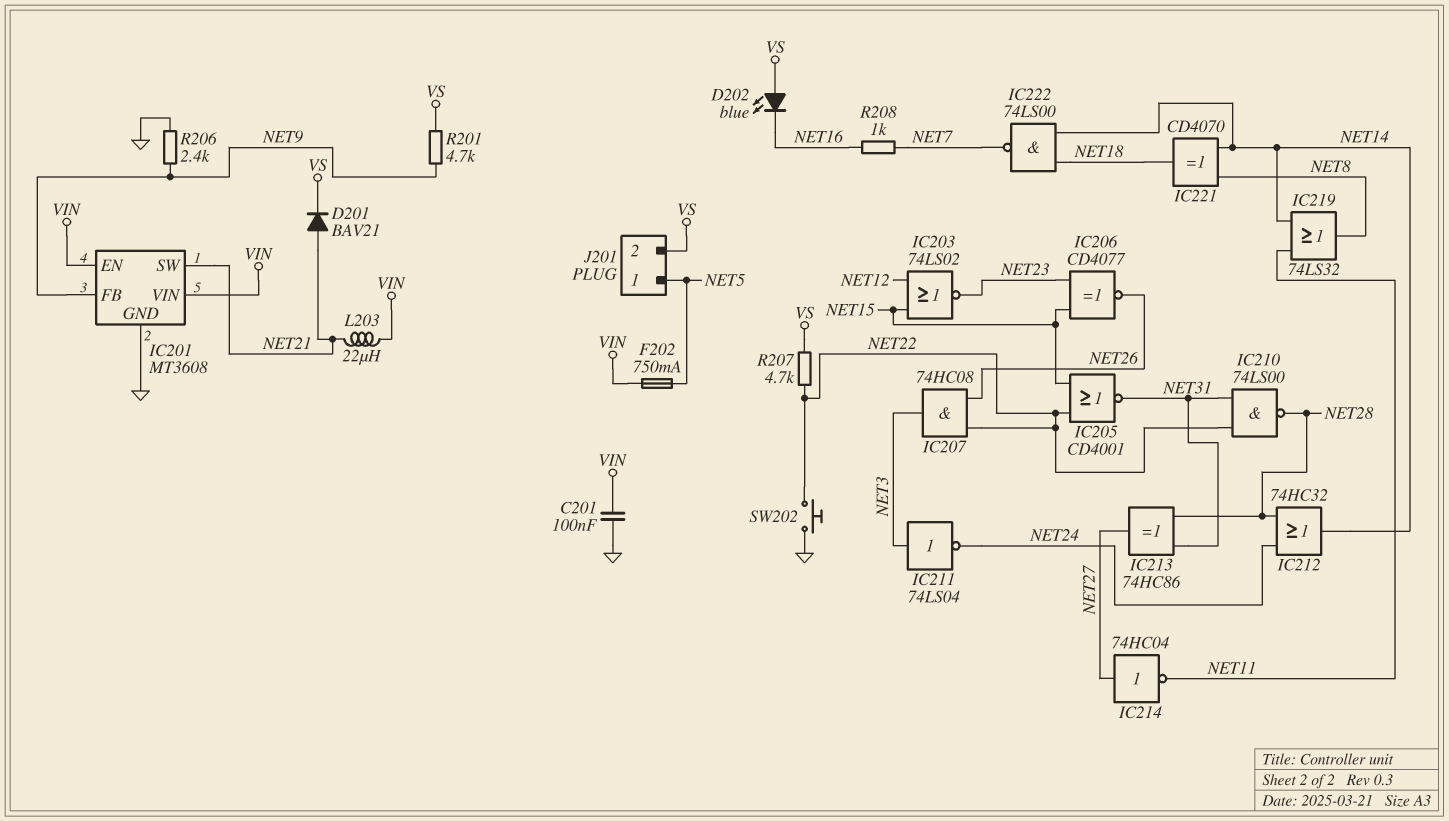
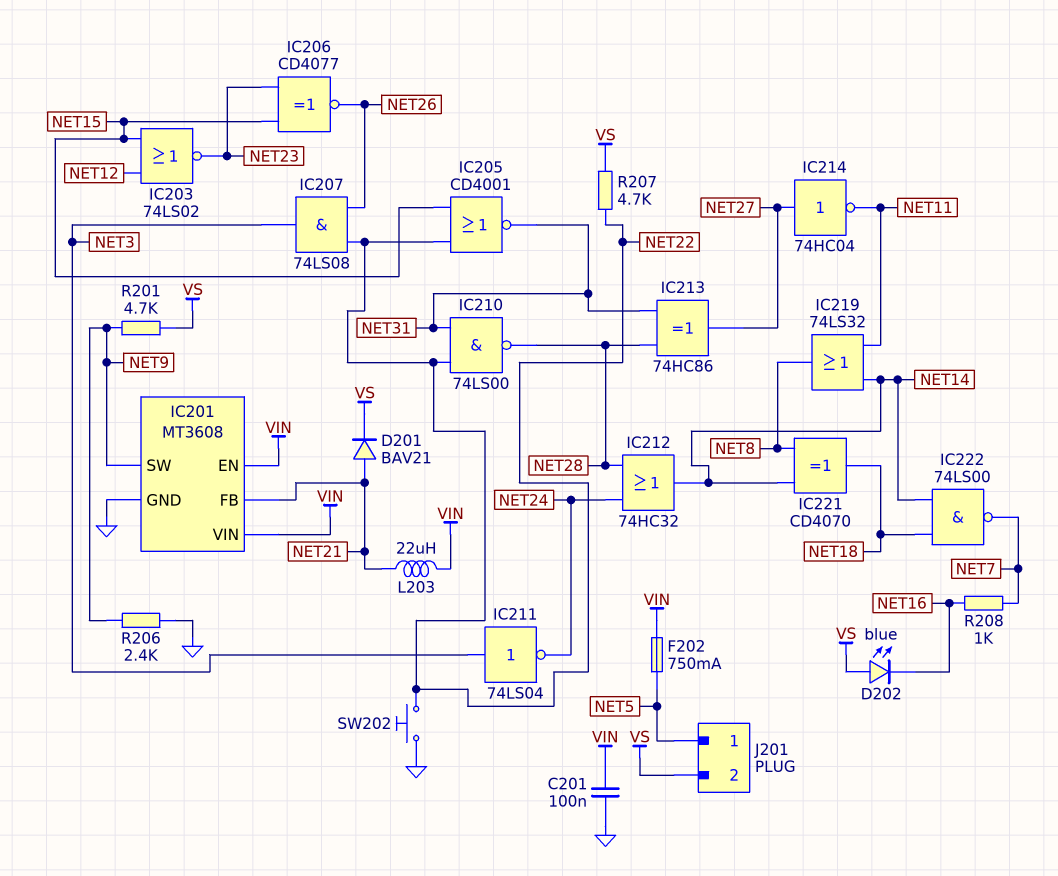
IC201 pin FB: NET9 -> NET21
IC201 pin SW: NET21 -> NET9
IC207: AND 74HC08 (in NET22, in NET26, out NET3) -> AND 74LS08 (in NET22, in NET26, out NET3)

